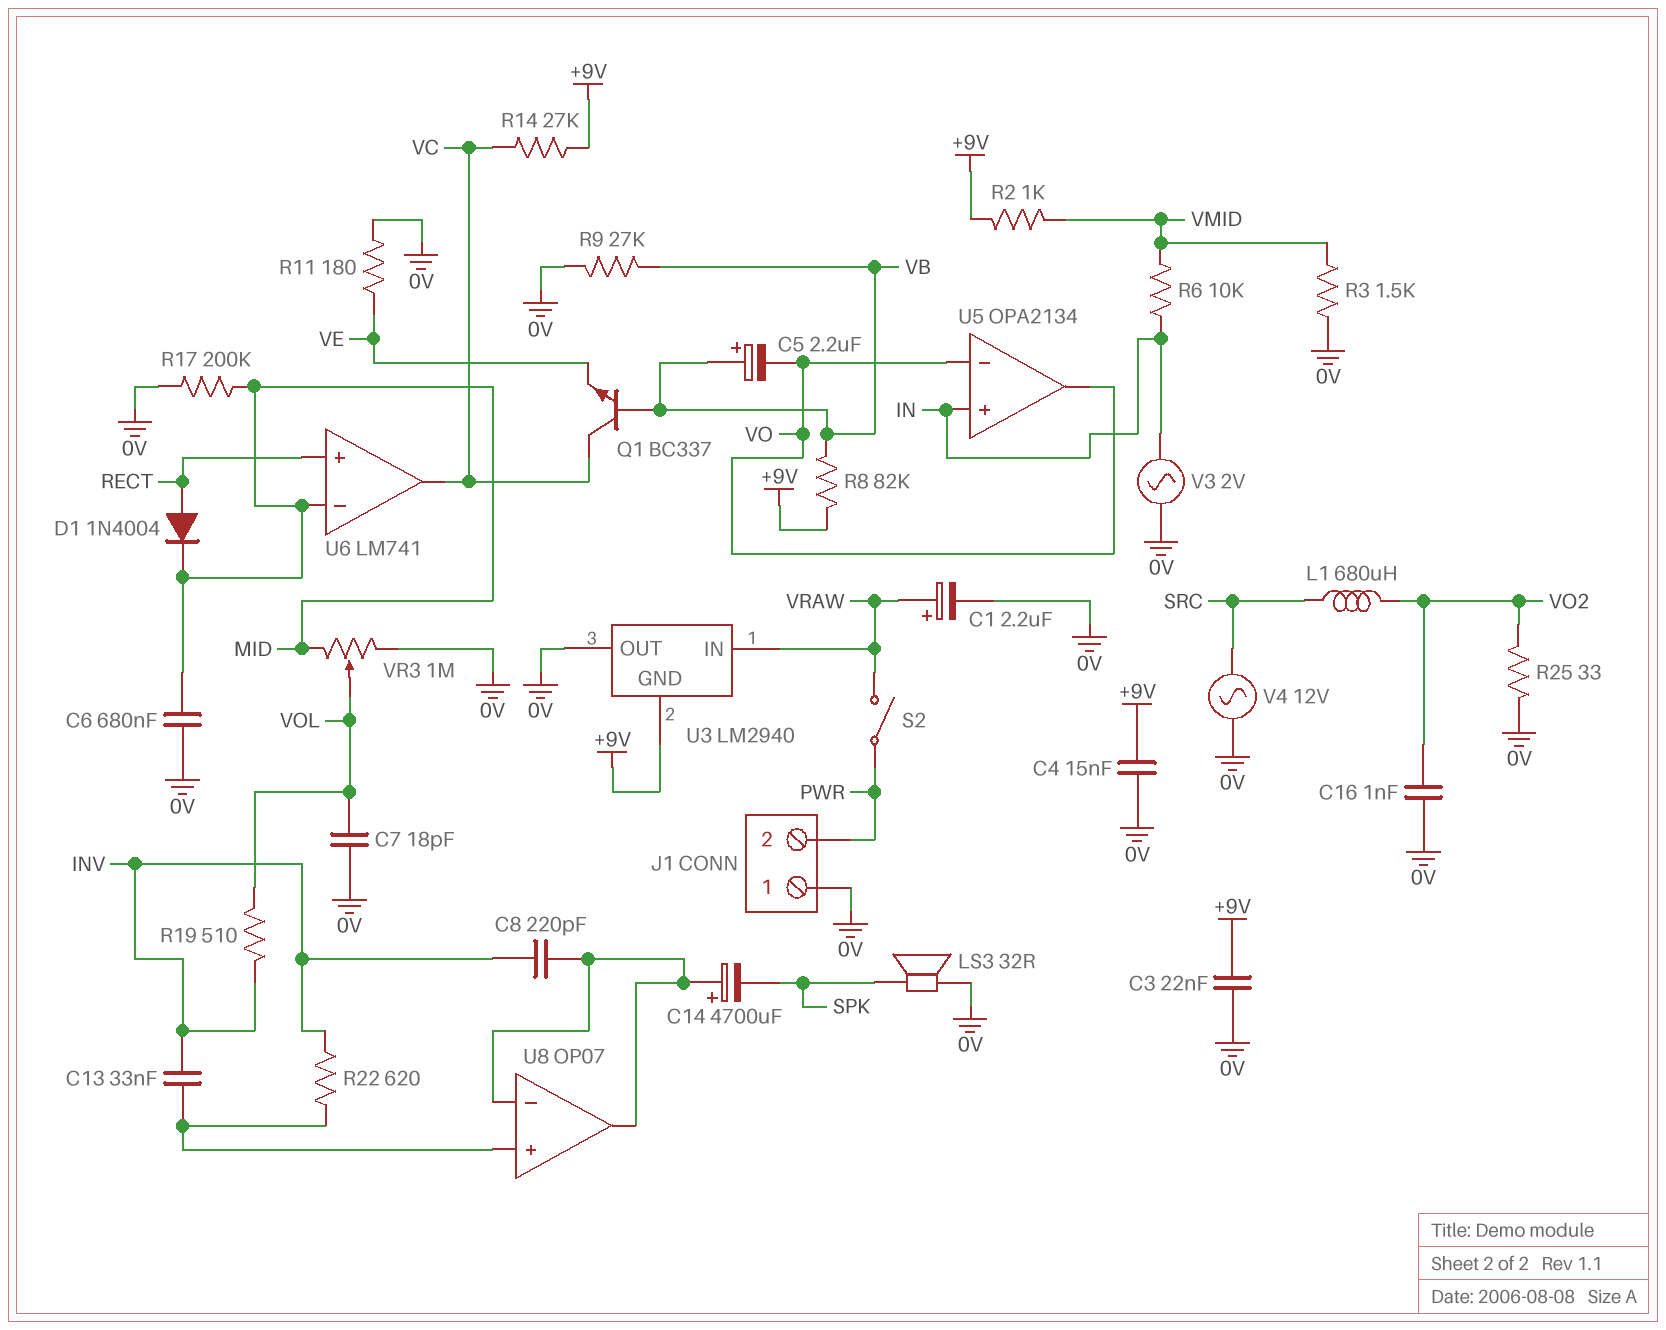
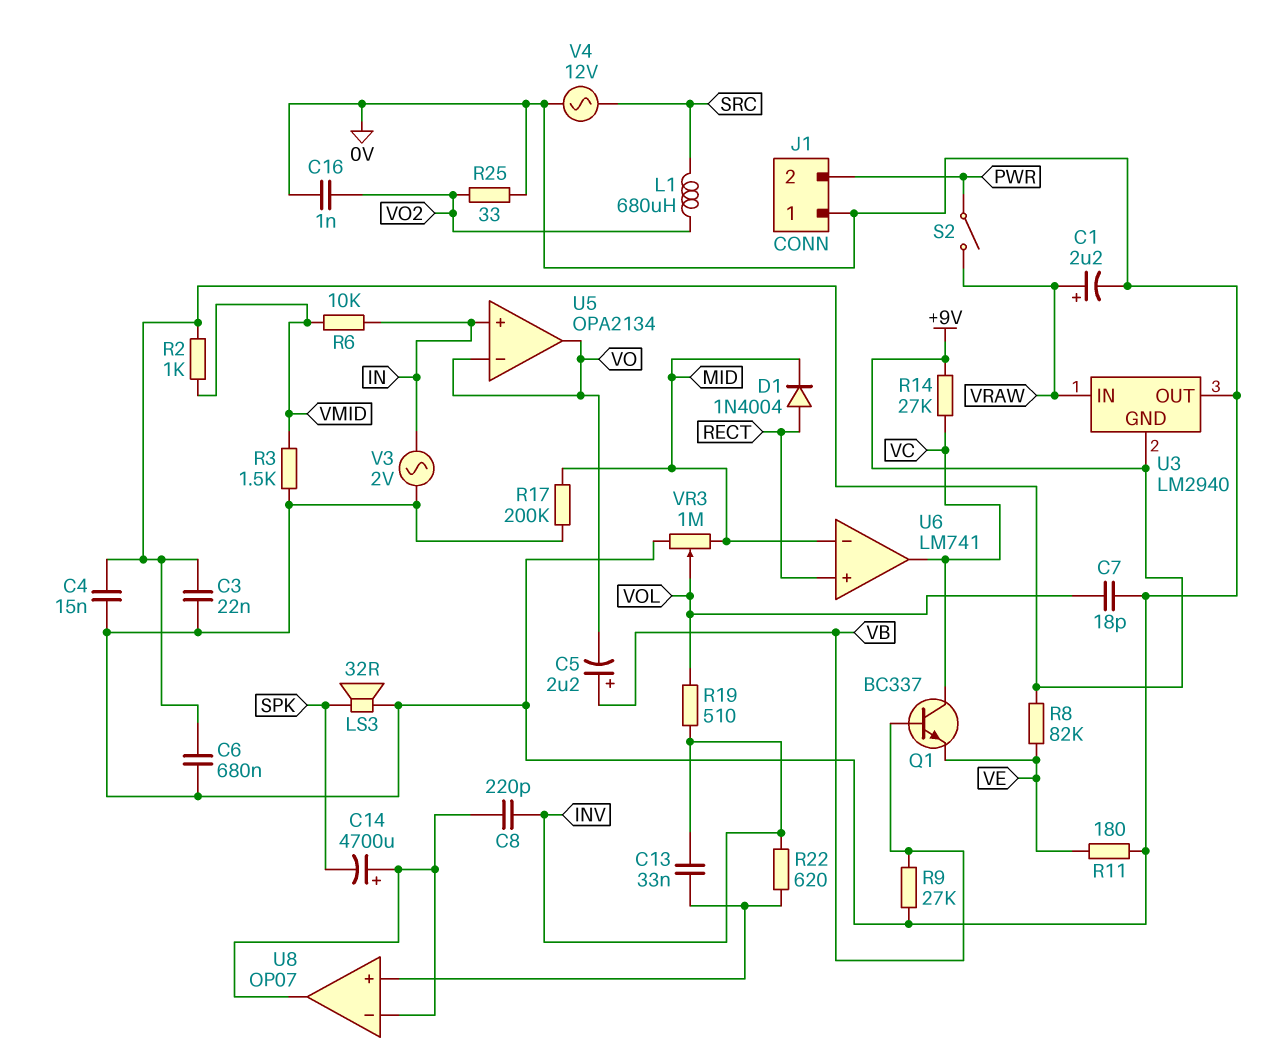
C6: 680nF (0V, MID) -> 680nF (+9V, 0V)
R8: 82k (+9V, VB) -> 82k (+9V, VE)

